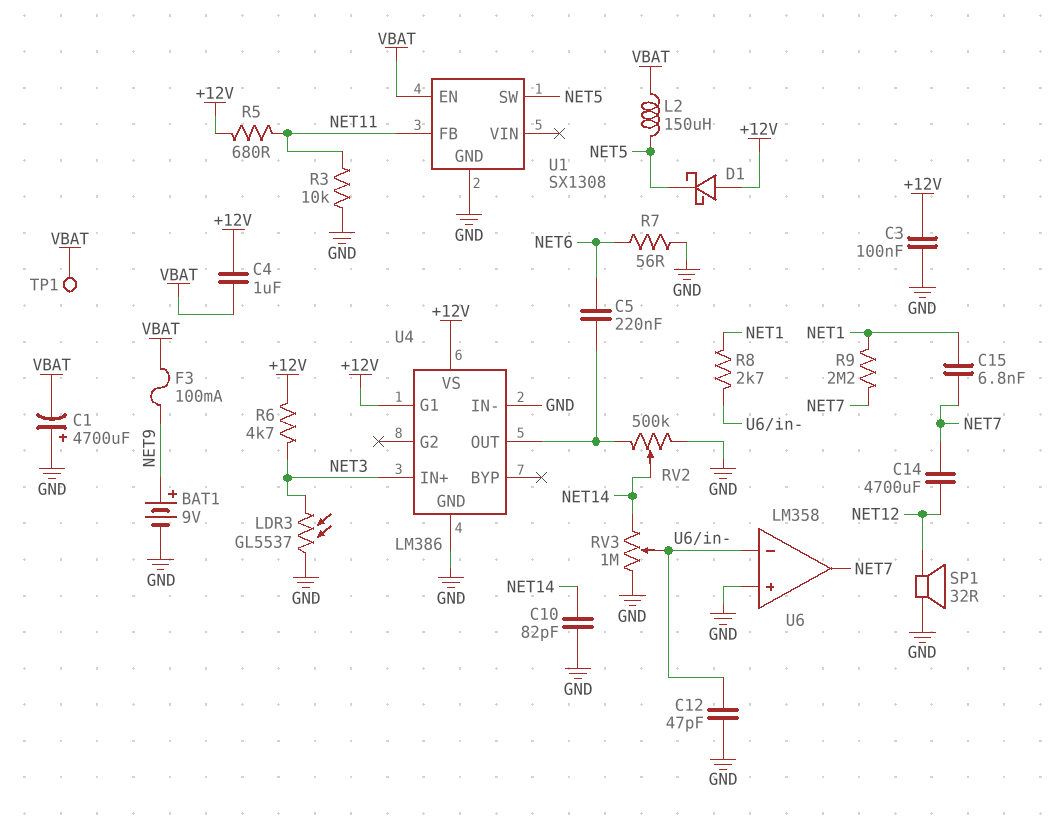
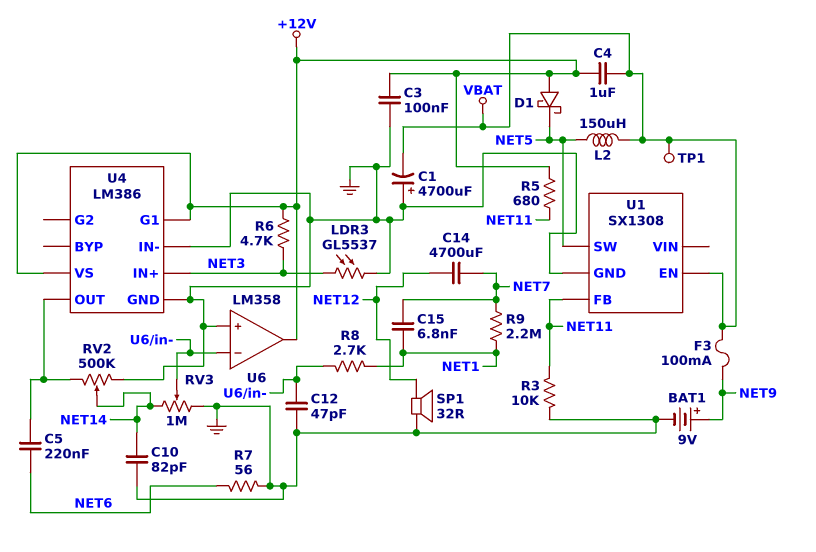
U6 pin out: NET7 -> +12V

